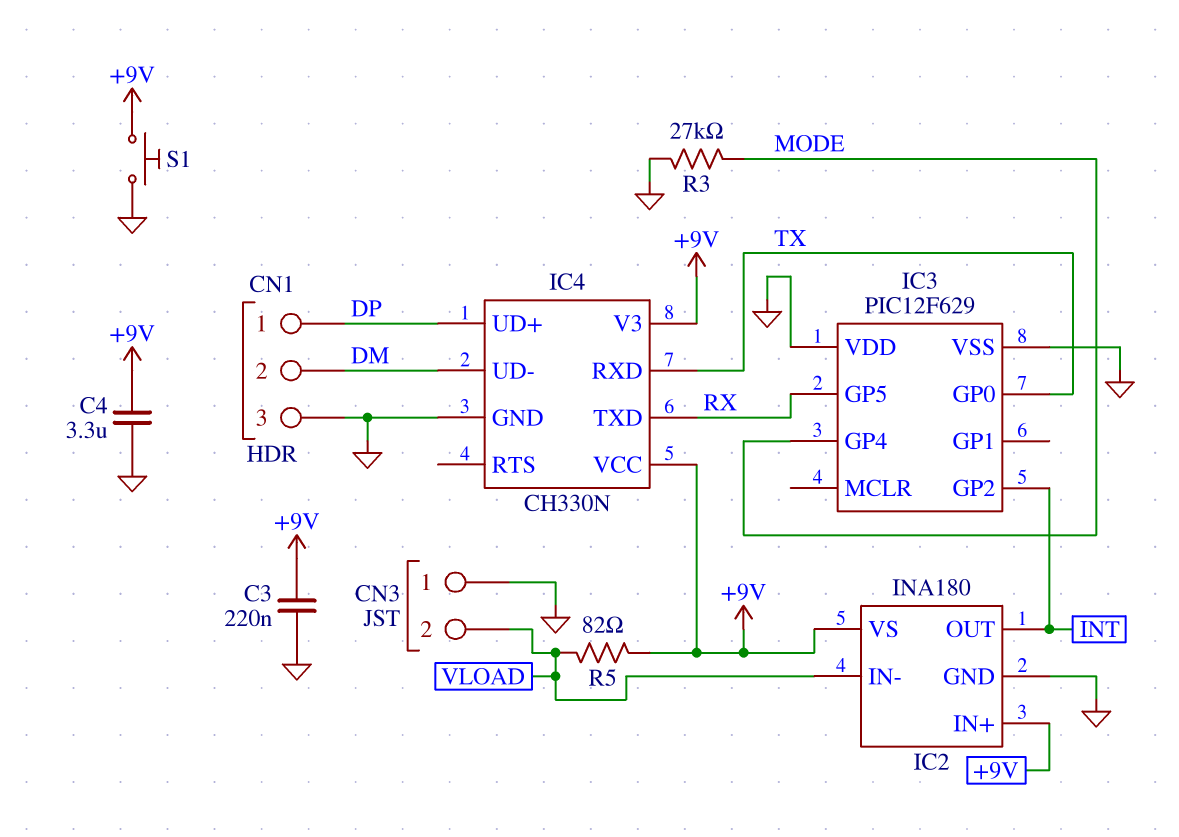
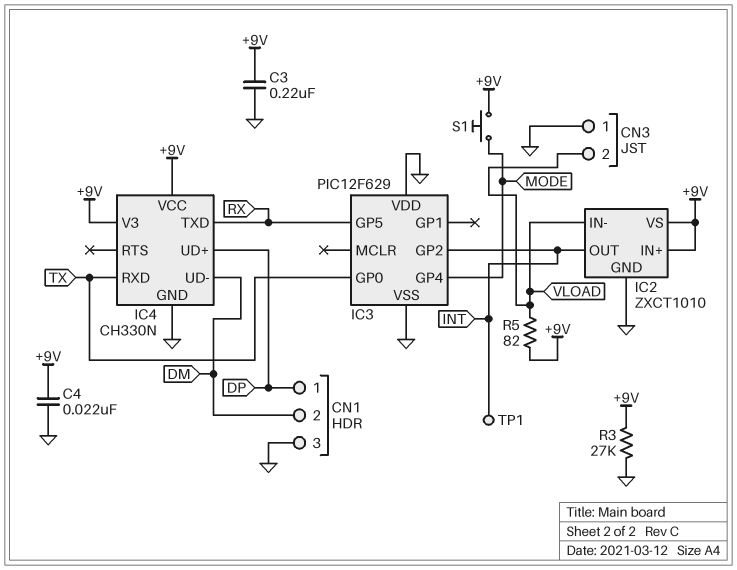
C4: 3.3uF (+9V, GND) -> 22nF (+9V, GND)
IC2: INA180 -> ZXCT1010
R3: 27k (GND, MODE) -> 27k (+9V, GND)
S1: button (+9V, GND) -> button (+9V, MODE)
TP1: none -> test point (INT)

